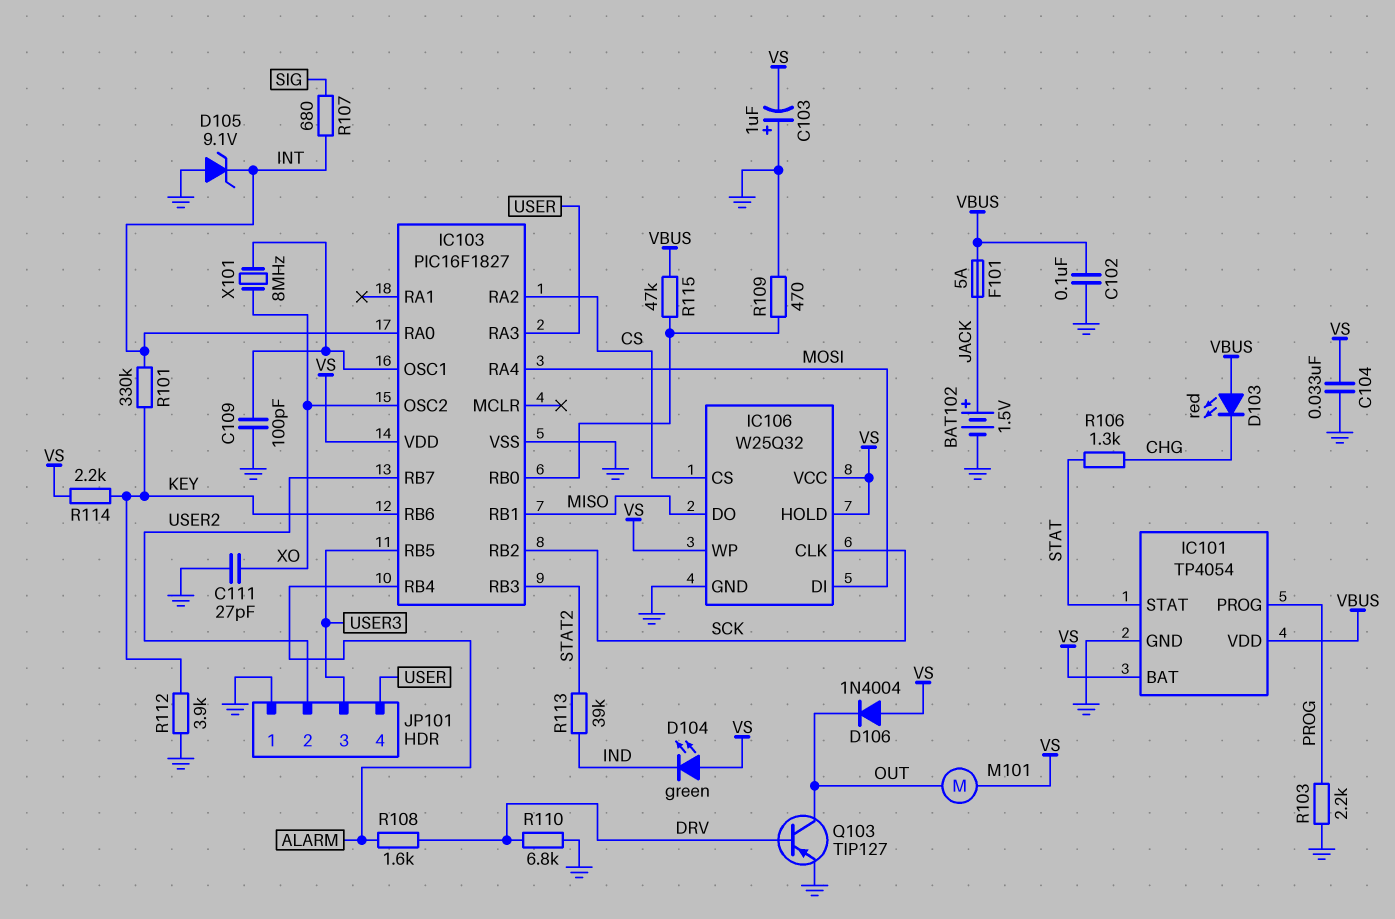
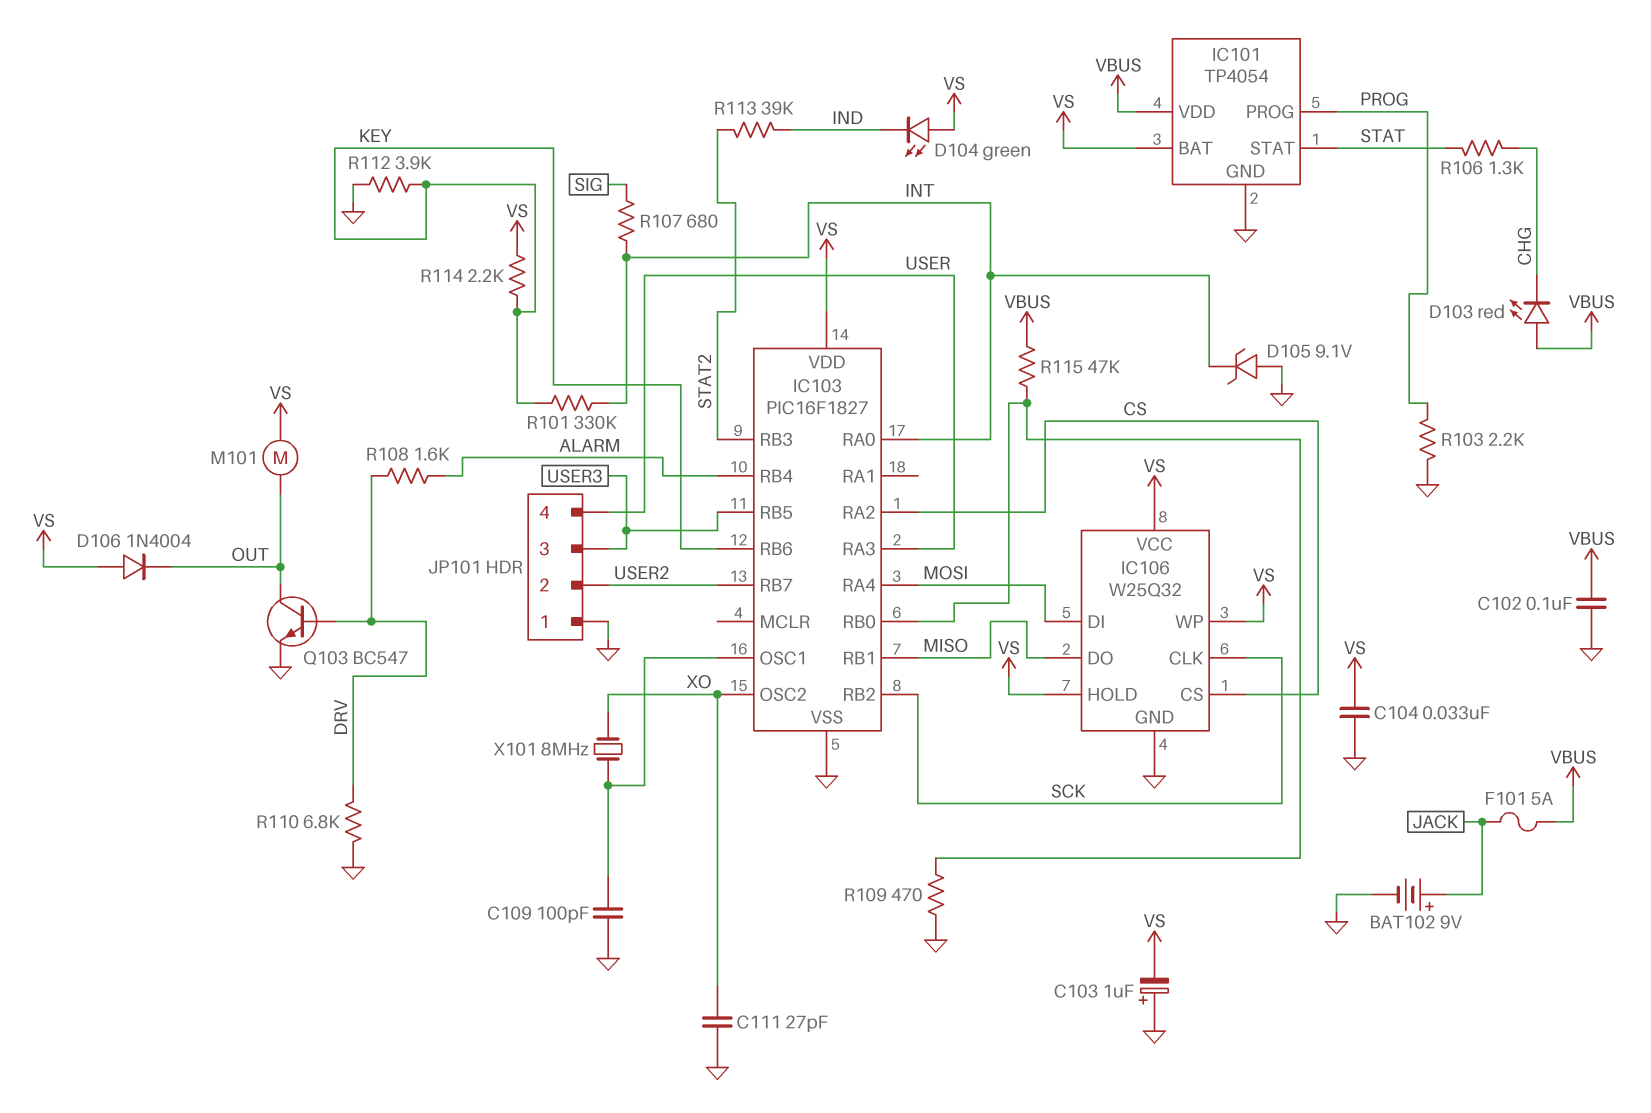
BAT102: 1.5V (plus JACK, minus GND) -> 9V (plus JACK, minus GND)
Q103: PNP TIP127 (B DRV, C OUT, E GND) -> NPN BC547 (B DRV, C OUT, E GND)

